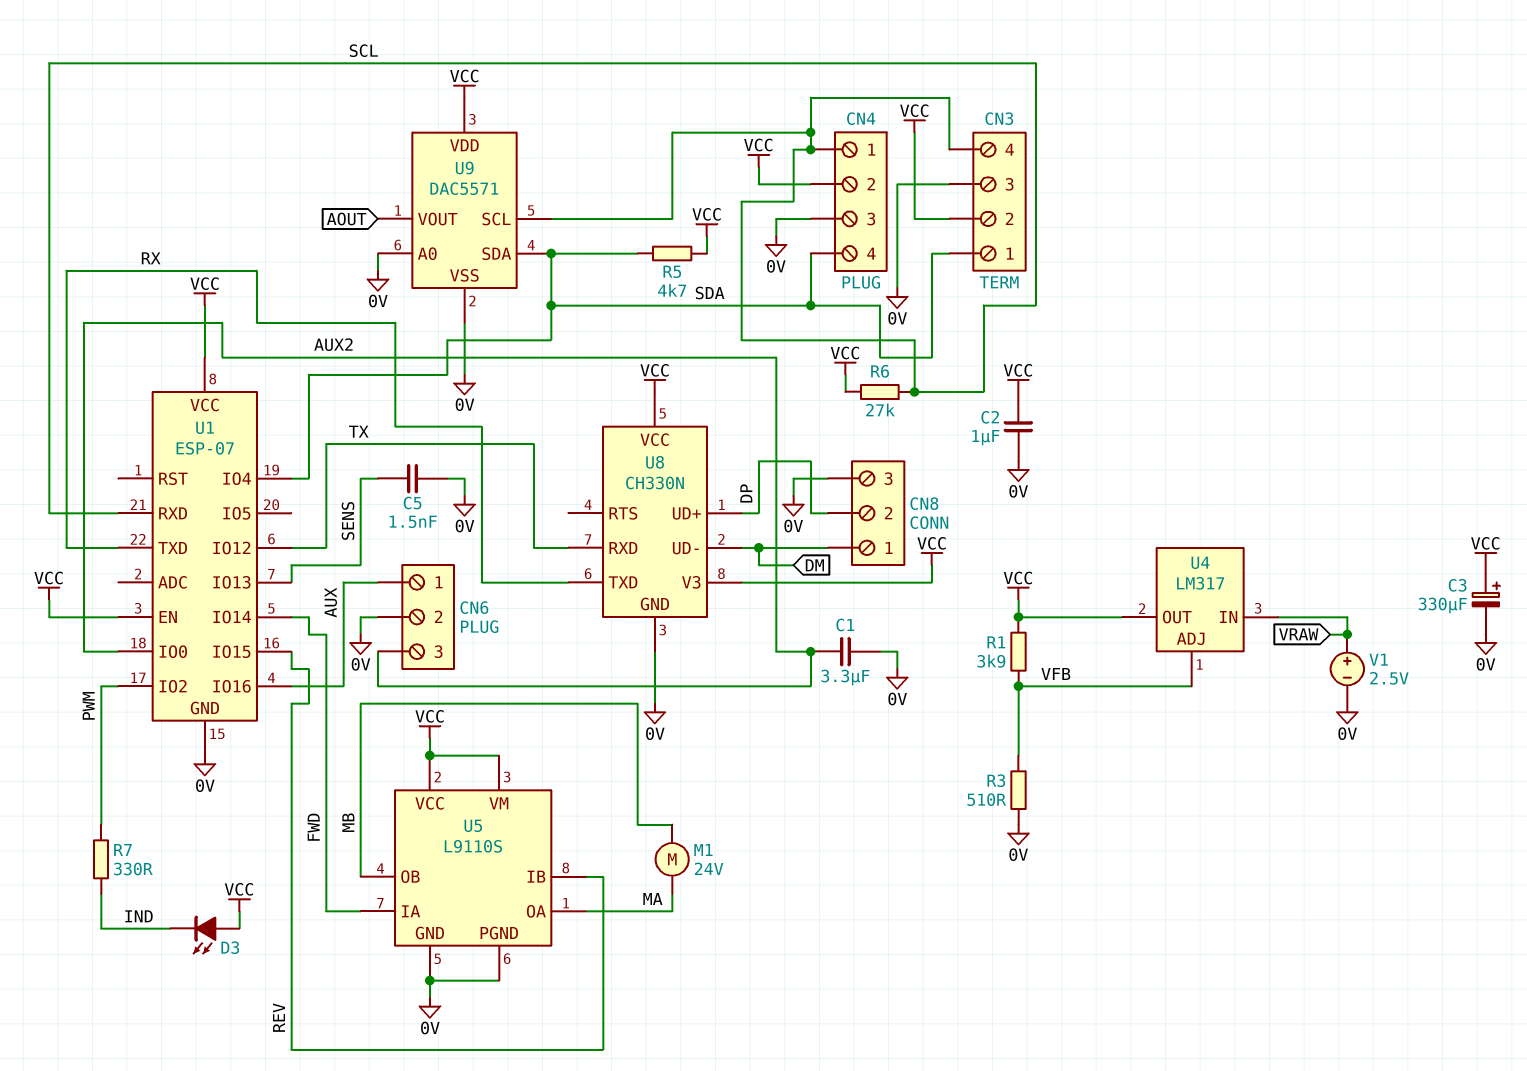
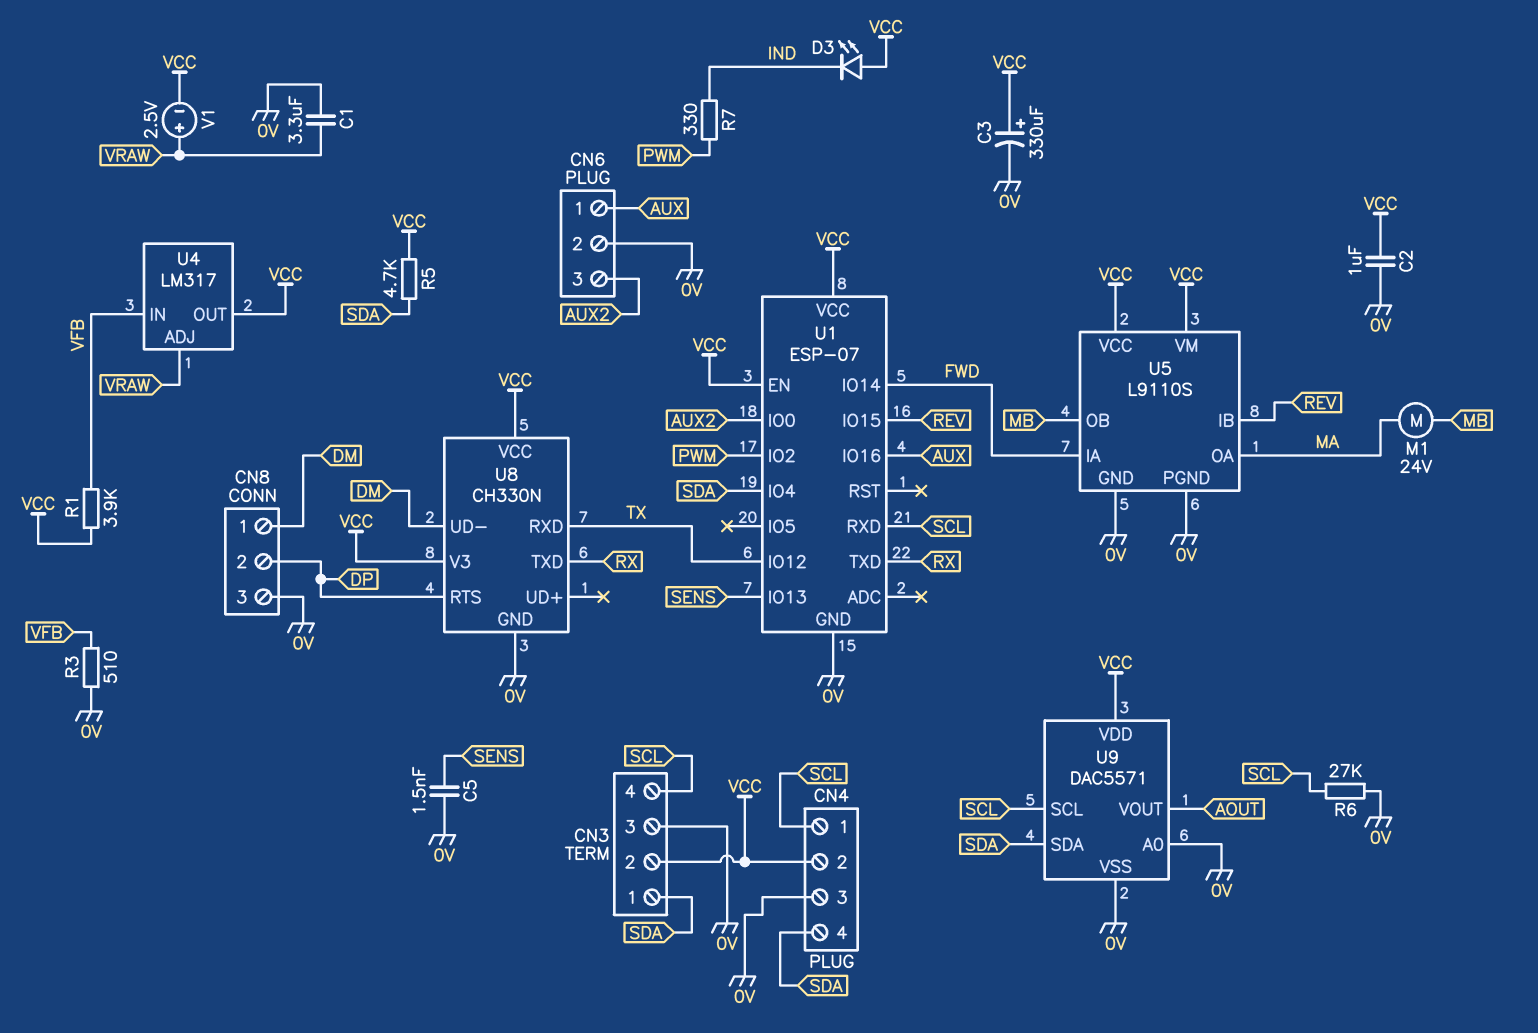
C1: 3.3uF (0V, AUX2) -> 3.3uF (0V, VRAW)
R6: 27k (SCL, VCC) -> 27k (0V, SCL)
U4 pin ADJ: VFB -> VRAW
U4 pin IN: VRAW -> VFB
U8 pin RTS: none -> DP
U8 pin UD+: DP -> none
V1: 2.5V (plus VRAW, minus 0V) -> 2.5V (plus VRAW, minus VCC)

